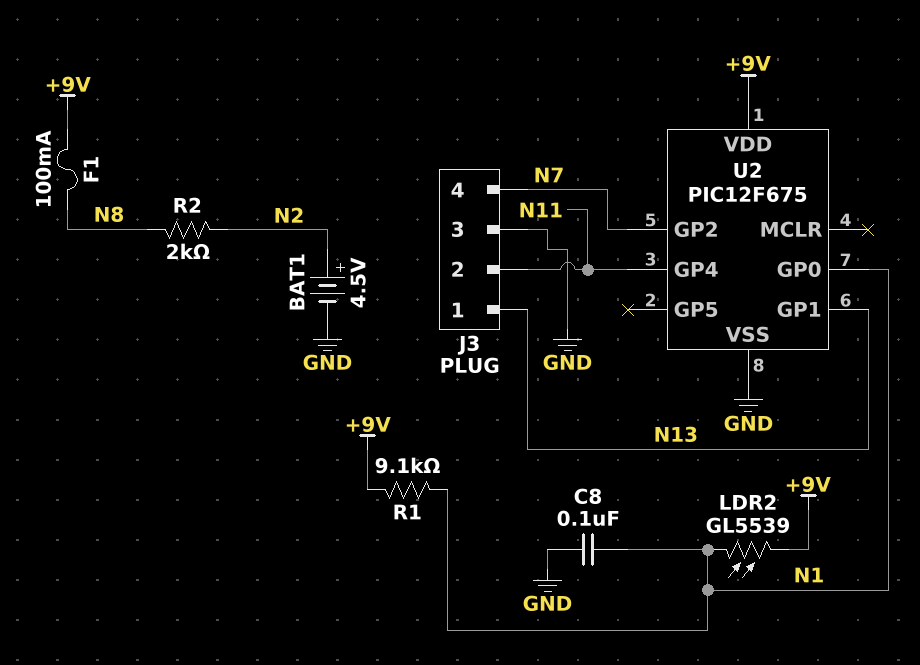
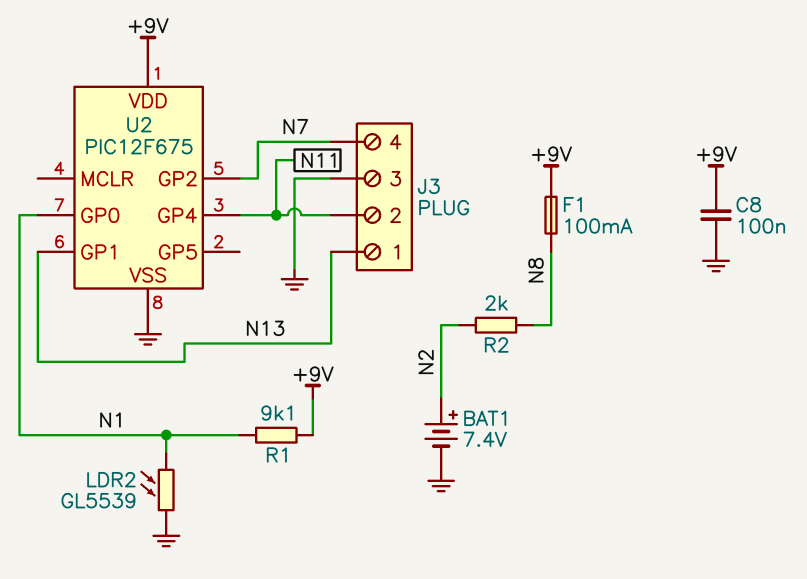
BAT1: 4.5V (plus N2, minus GND) -> 7.4V (plus N2, minus GND)
C8: 100nF (GND, N1) -> 100nF (+9V, GND)
LDR2: GL5539 (+9V, N1) -> GL5539 (GND, N1)

